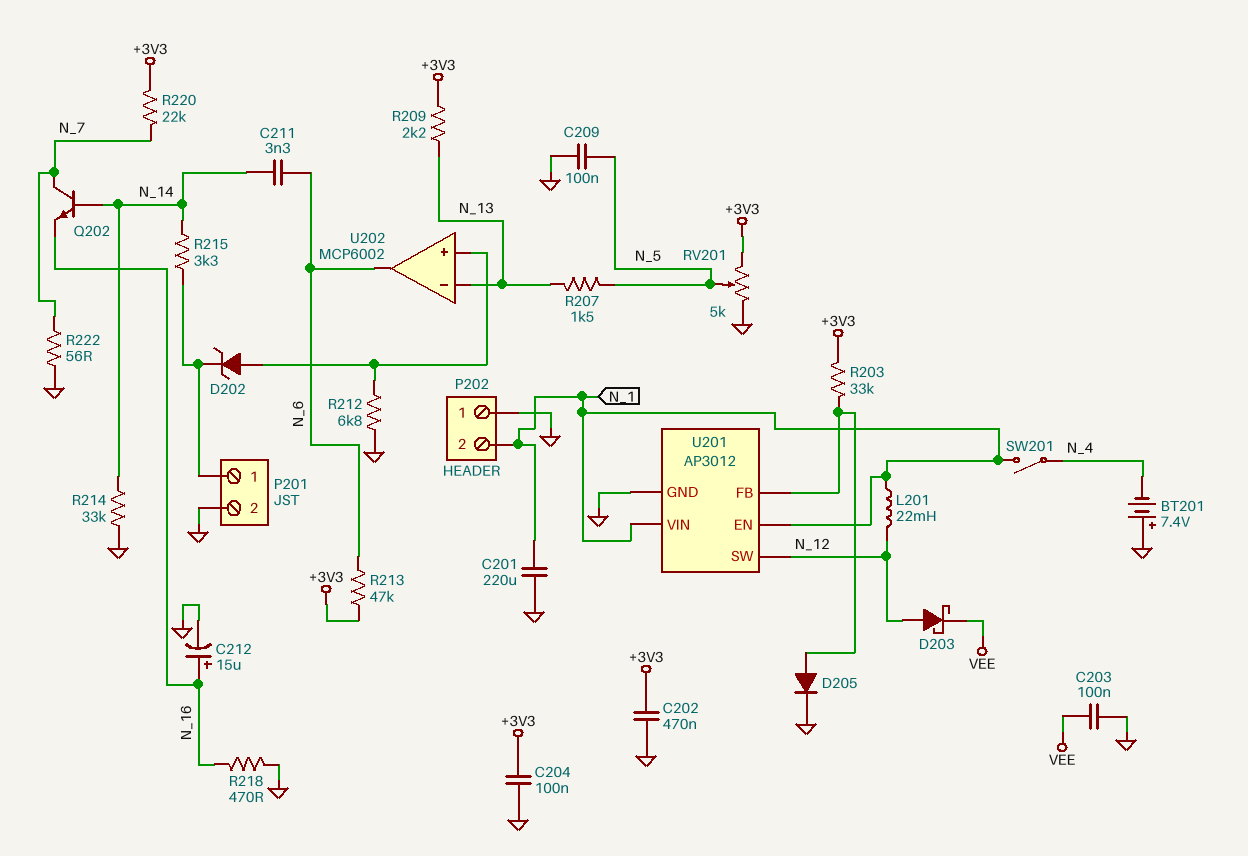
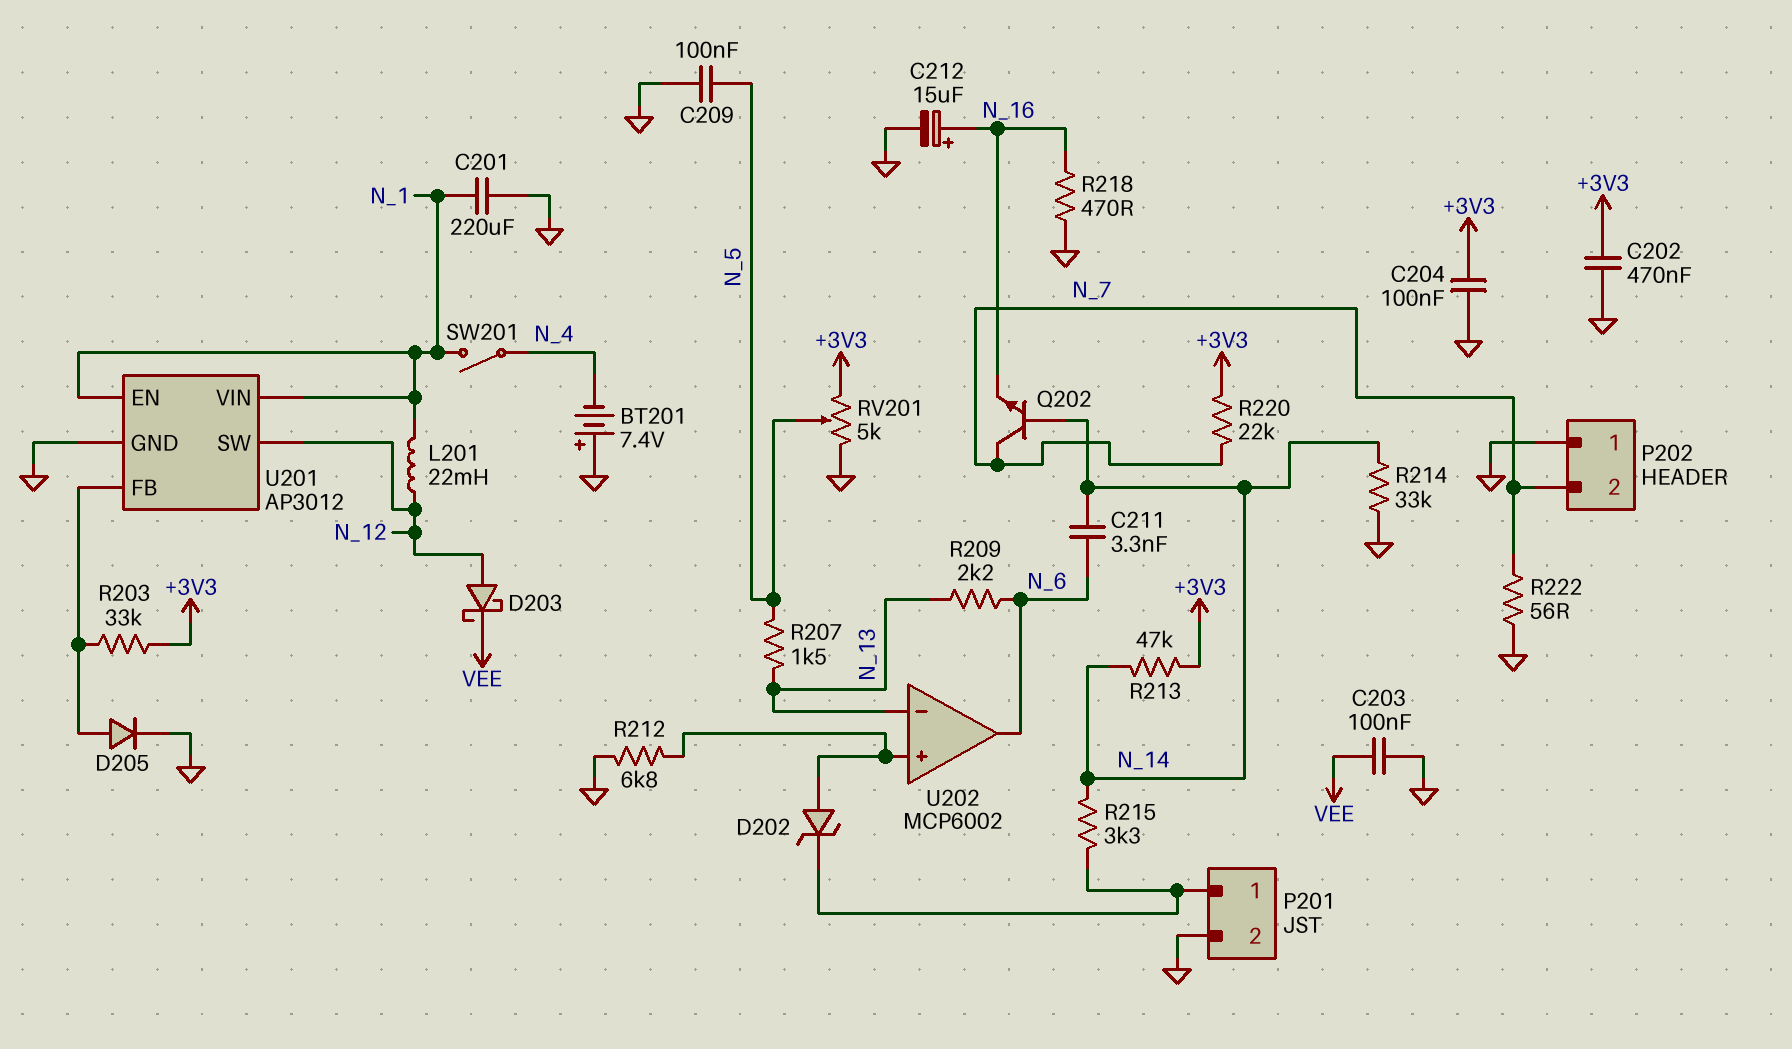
P202 pin 2: N_1 -> N_7
R209: 2.2k (+3V3, N_13) -> 2.2k (N_6, N_13)
R213: 47k (+3V3, N_6) -> 47k (+3V3, N_14)

